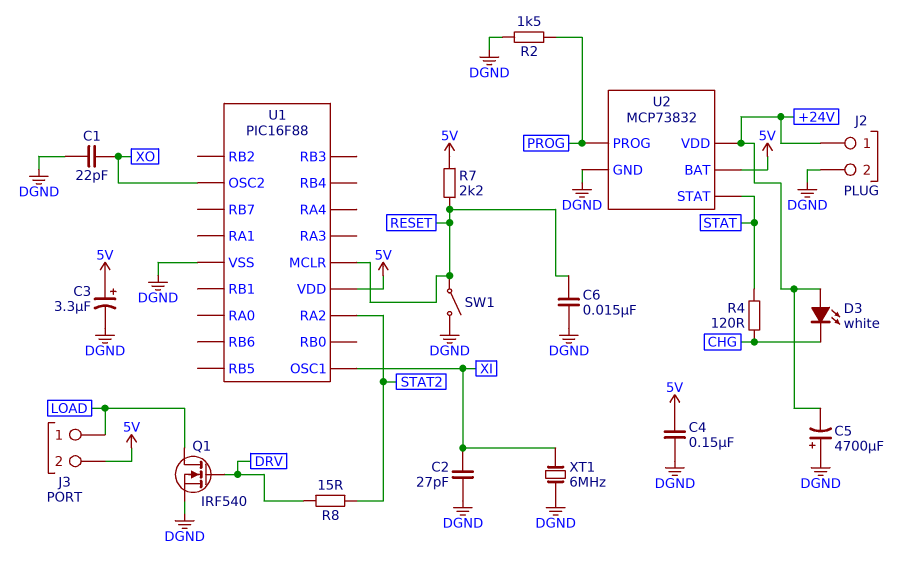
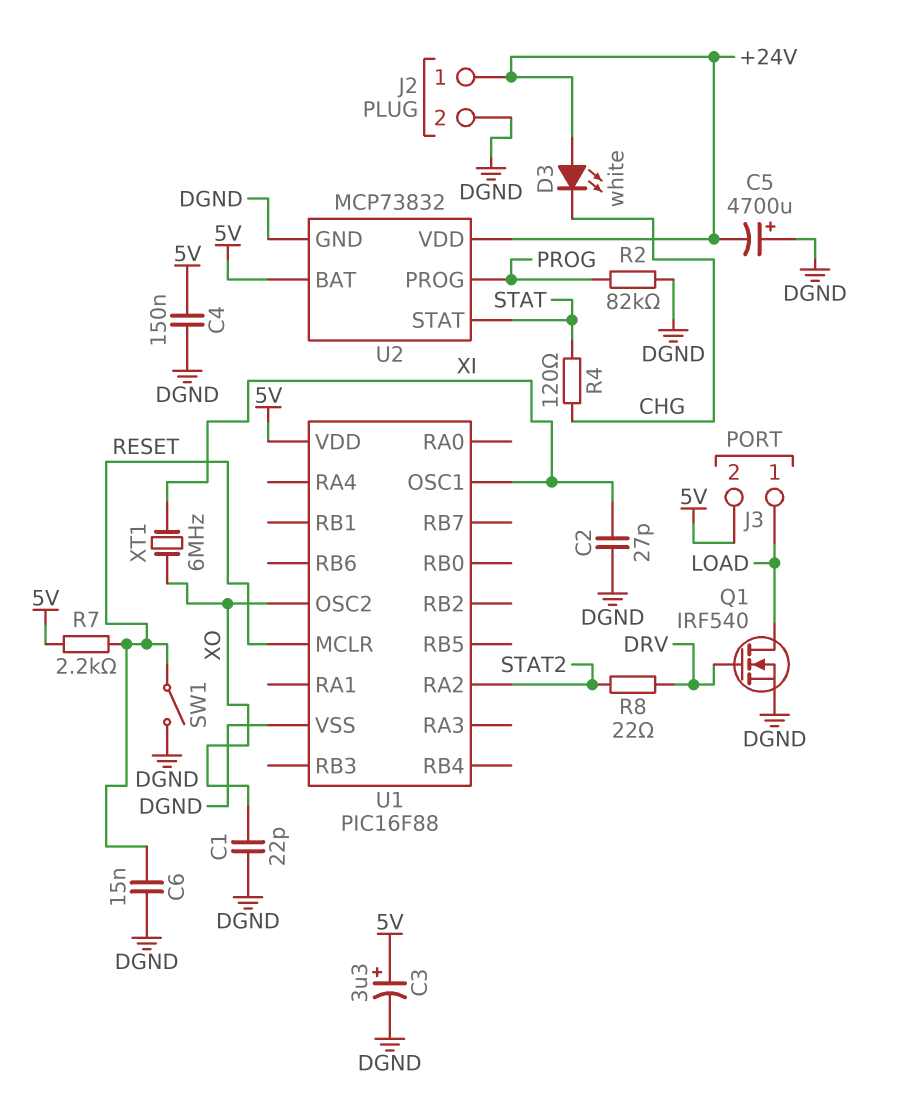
R2: 1.5k (DGND, PROG) -> 82k (DGND, PROG)
R8: 15 (DRV, STAT2) -> 22 (DRV, STAT2)
XT1: 6MHz (DGND, XI) -> 6MHz (XI, XO)

